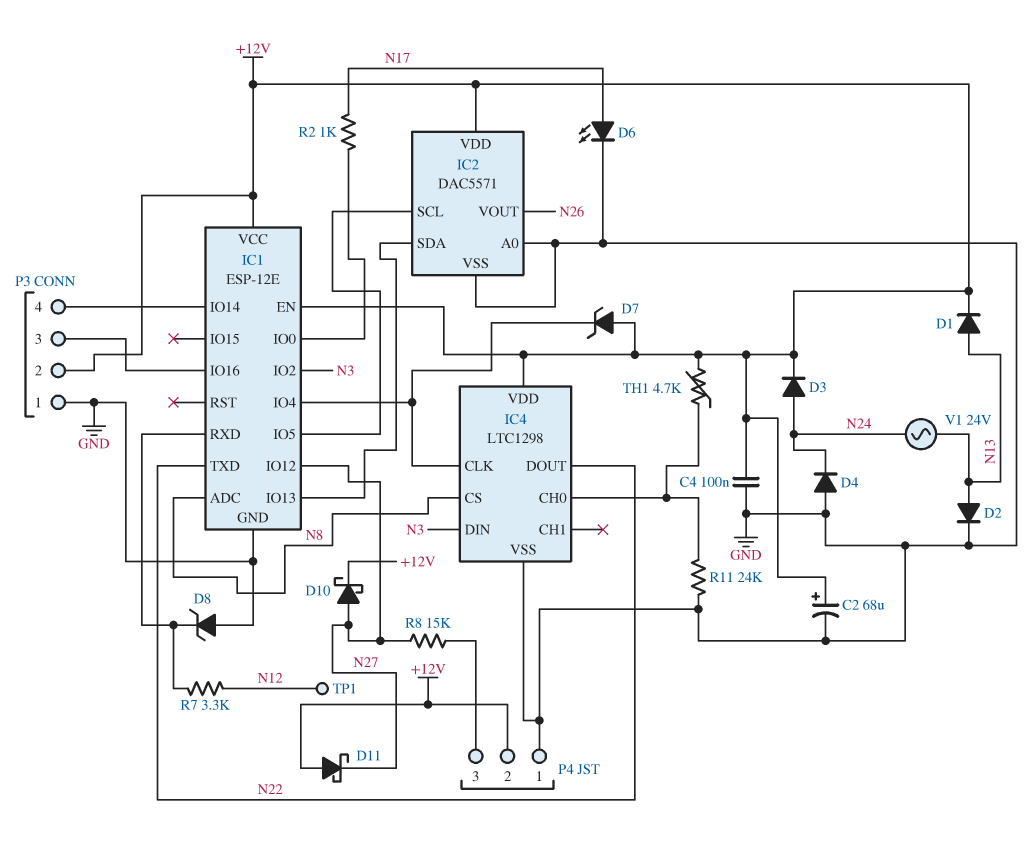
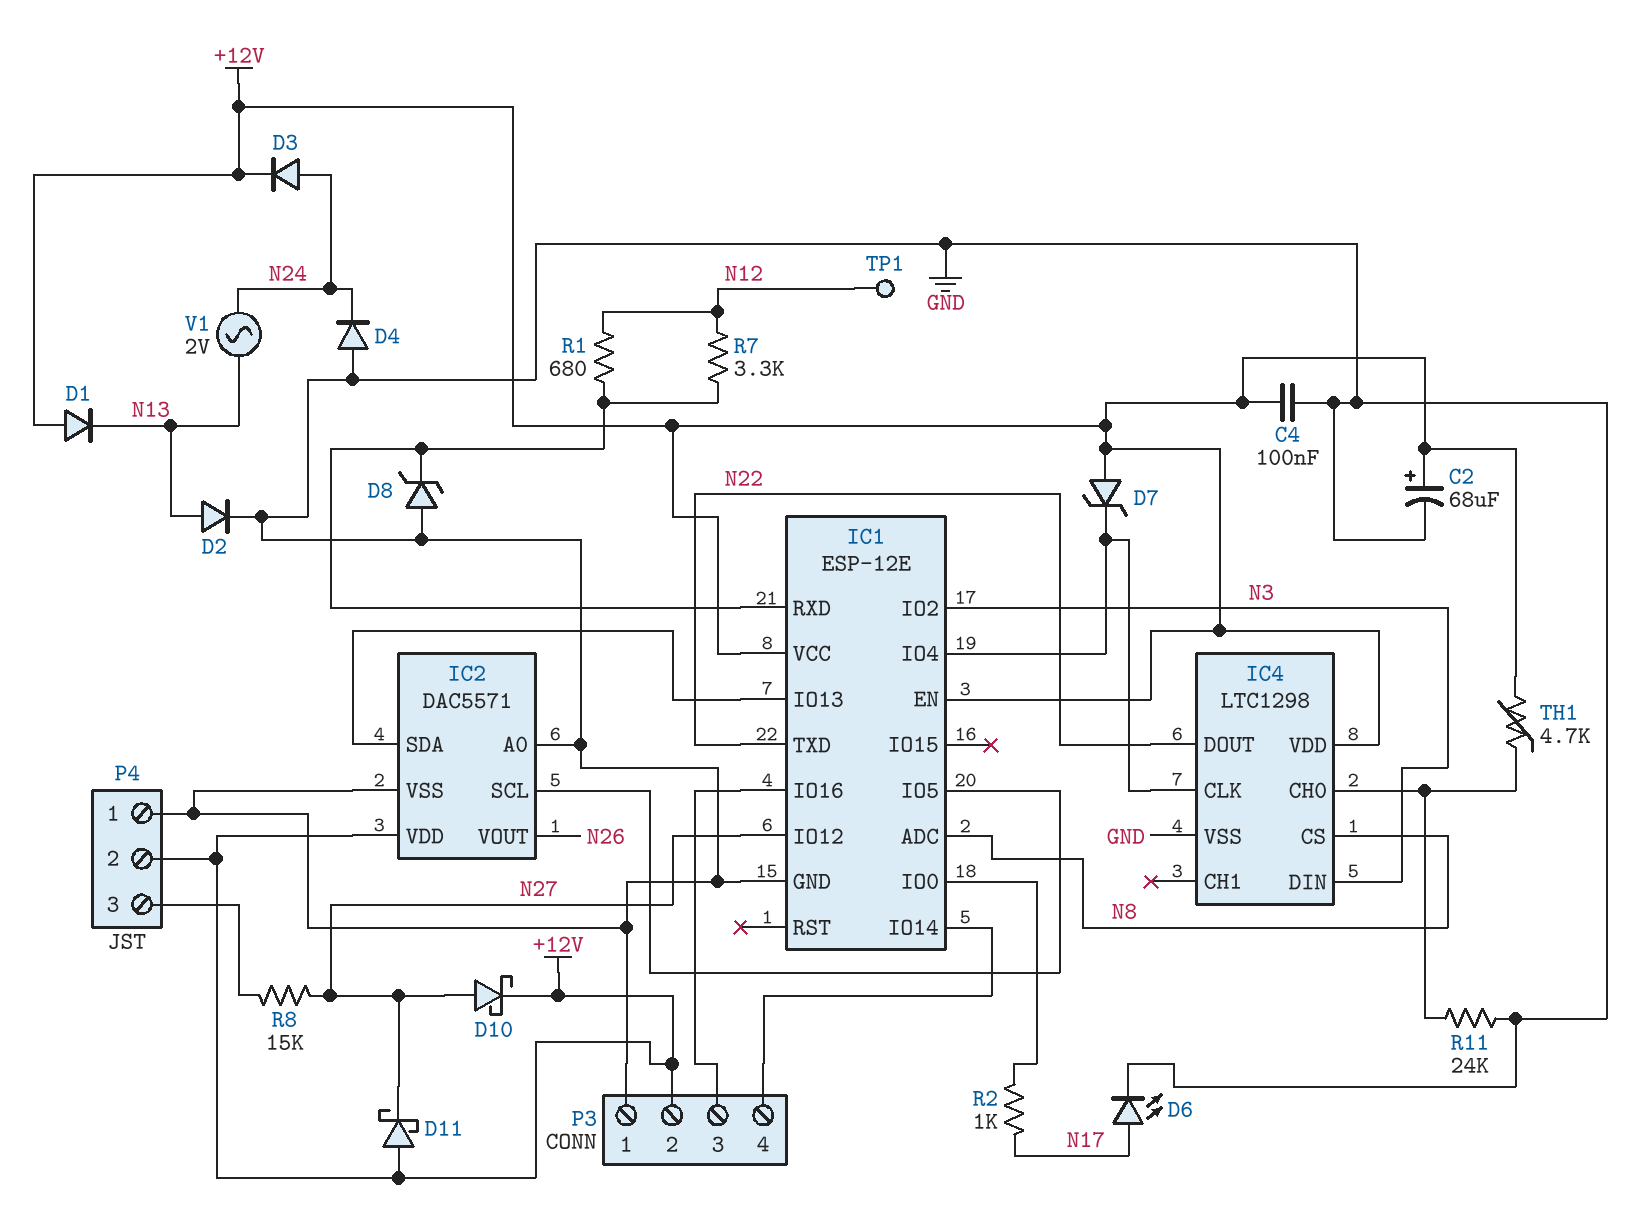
D1: diode (A N13, K +12V) -> diode (A +12V, K N13)
R1: none -> 680 (IC1/RXD, N12)
V1: AC 24V (N13, N24) -> AC 2V (N13, N24)

